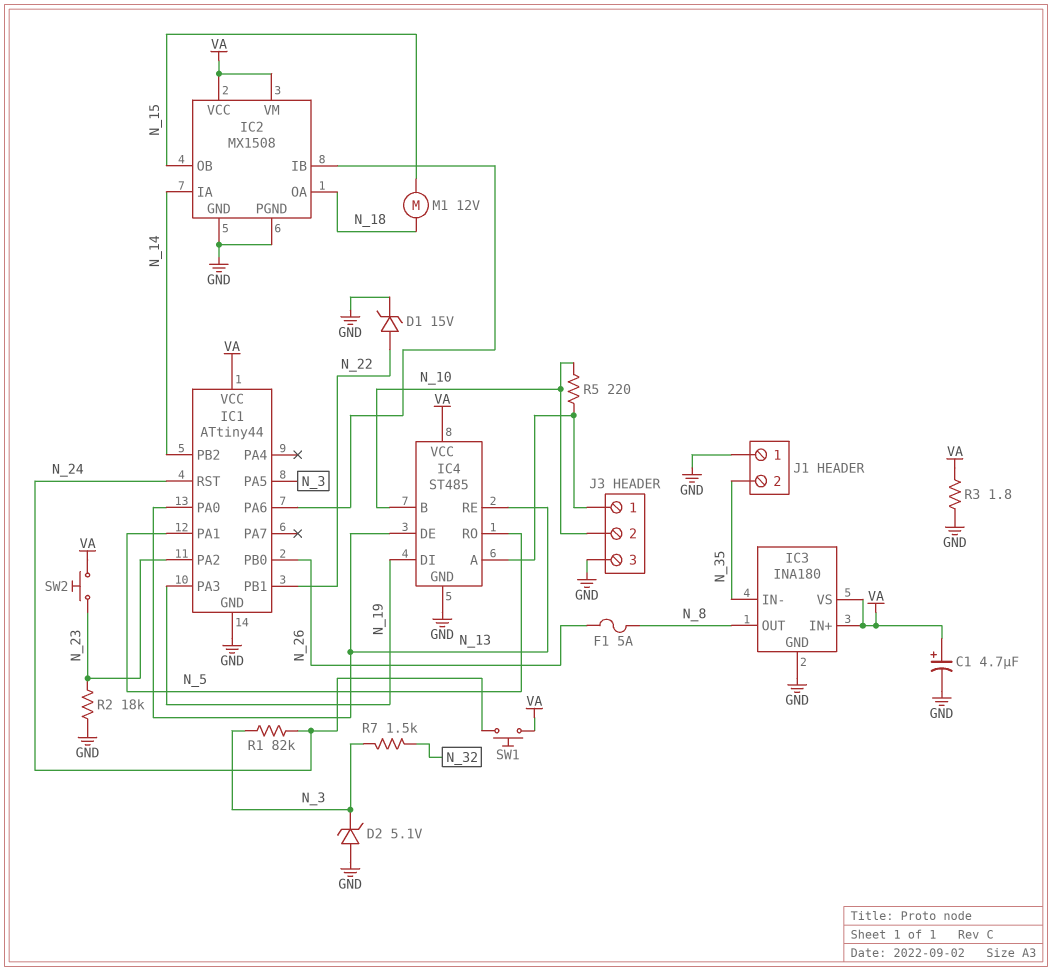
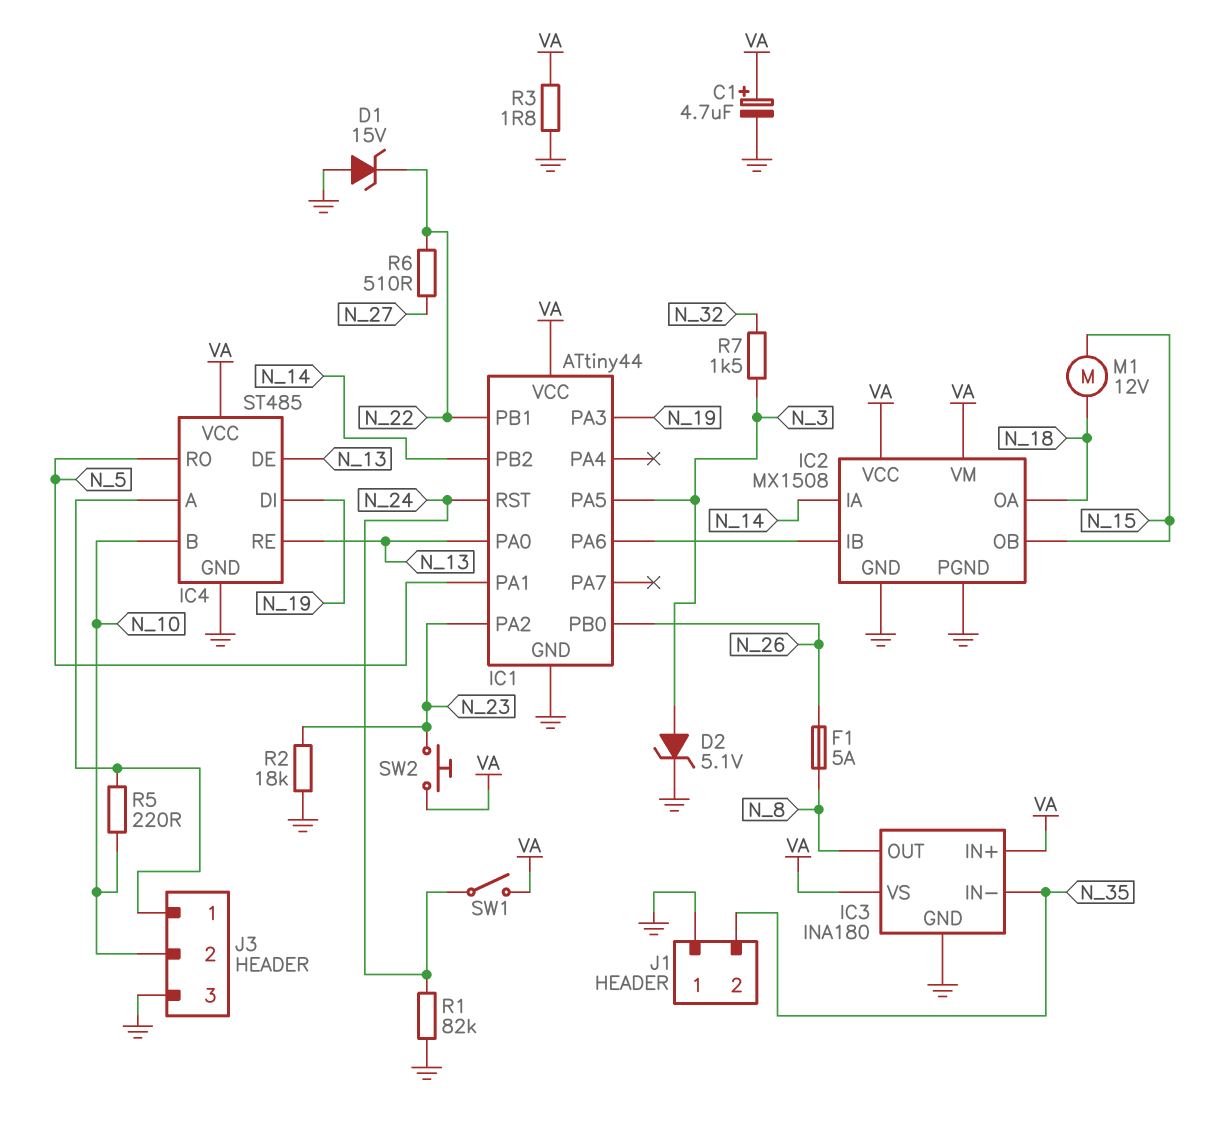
D1: zener 15V (A N_22, K GND) -> zener 15V (A GND, K N_22)
D2: zener 5.1V (A GND, K N_3) -> zener 5.1V (A N_3, K GND)
R1: 82k (N_3, N_24) -> 82k (GND, N_24)
R6: none -> 510 (N_22, N_27)
SW1: button (N_24, VA) -> switch (N_24, VA)

